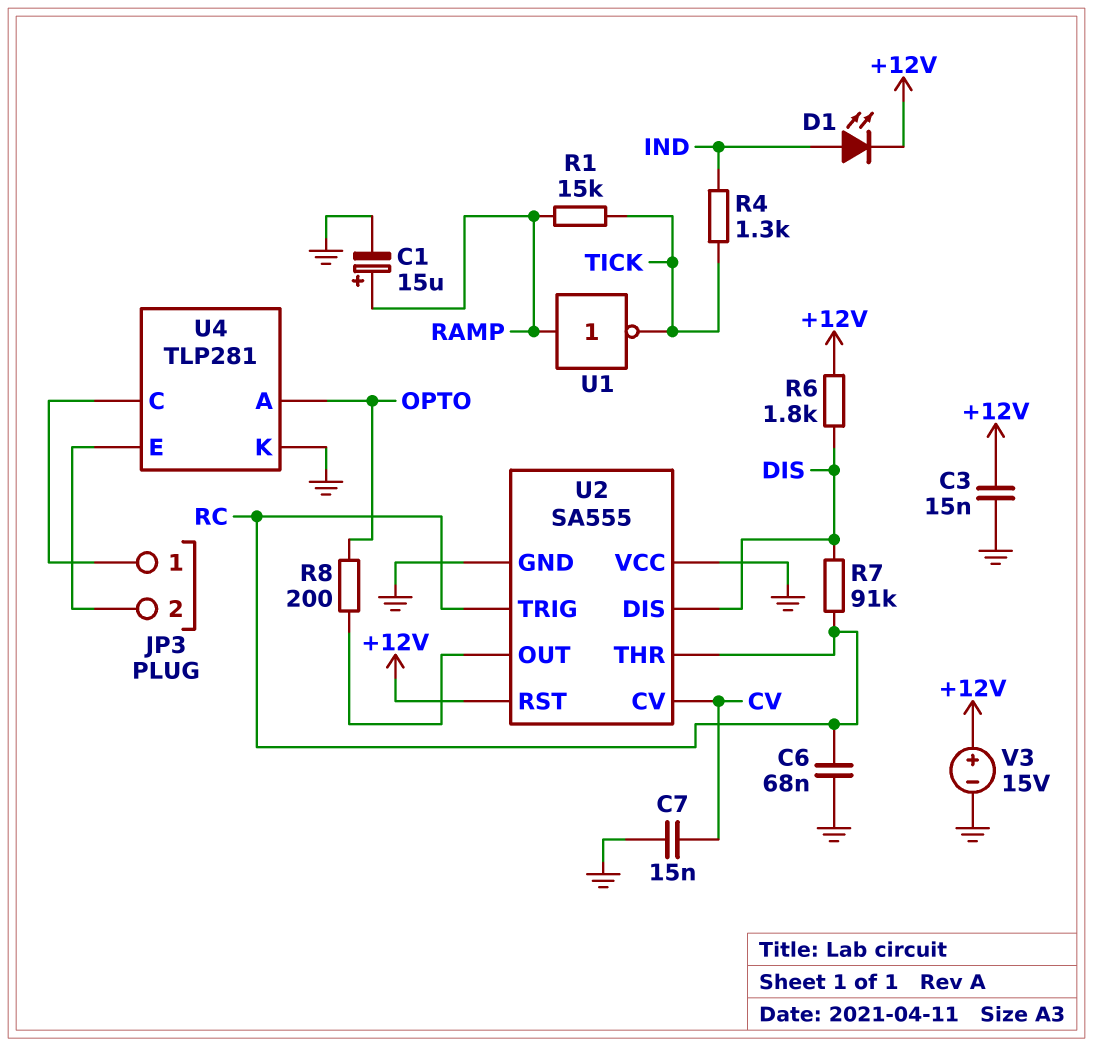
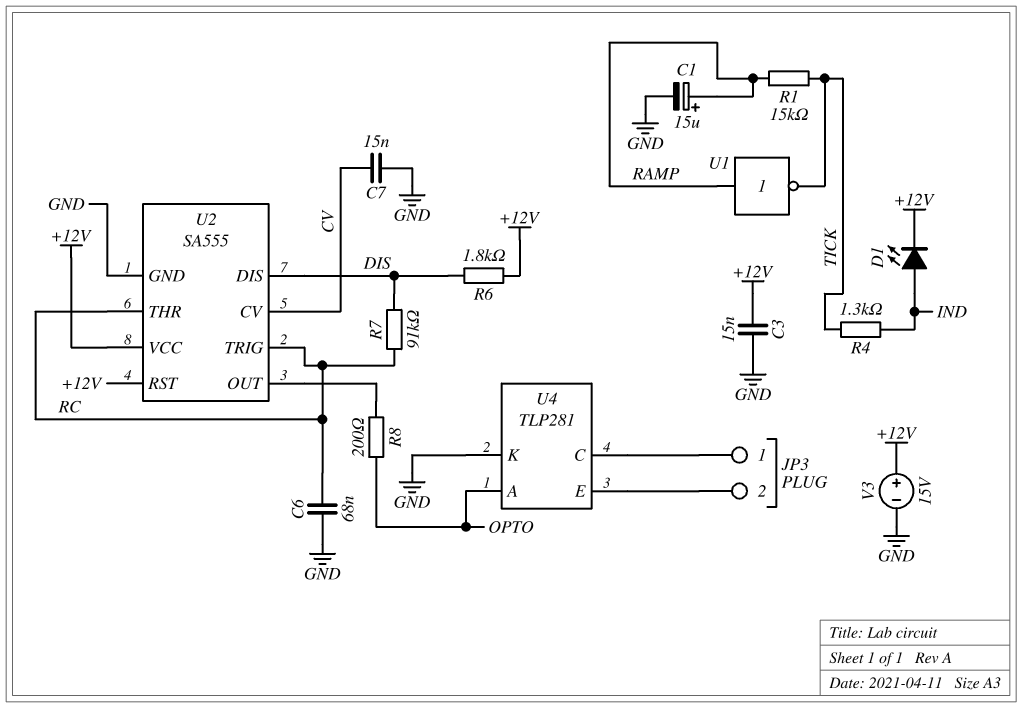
U2 pin VCC: GND -> +12V

